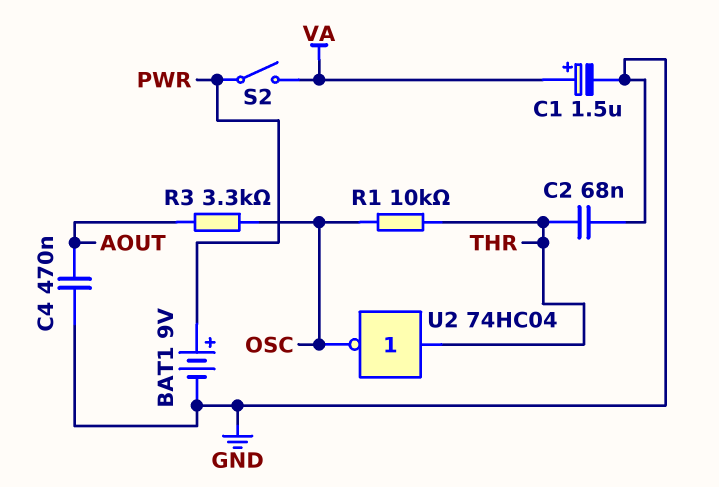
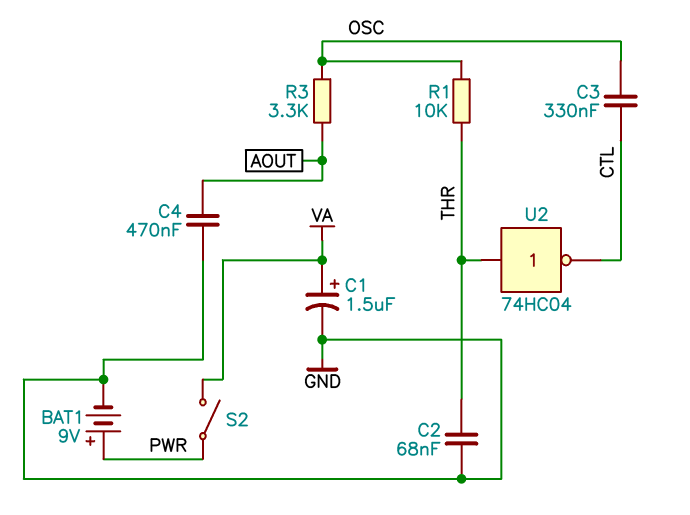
C3: none -> 330nF (CTL, OSC)
U2: NOT 74HC04 (in THR, out OSC) -> NOT 74HC04 (in THR, out CTL)

